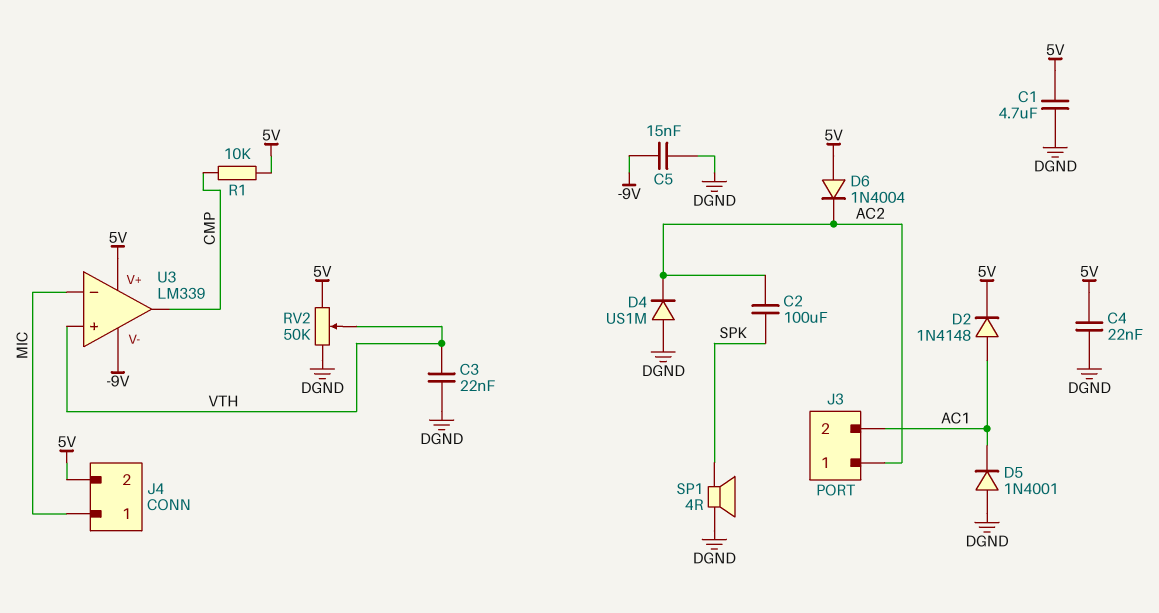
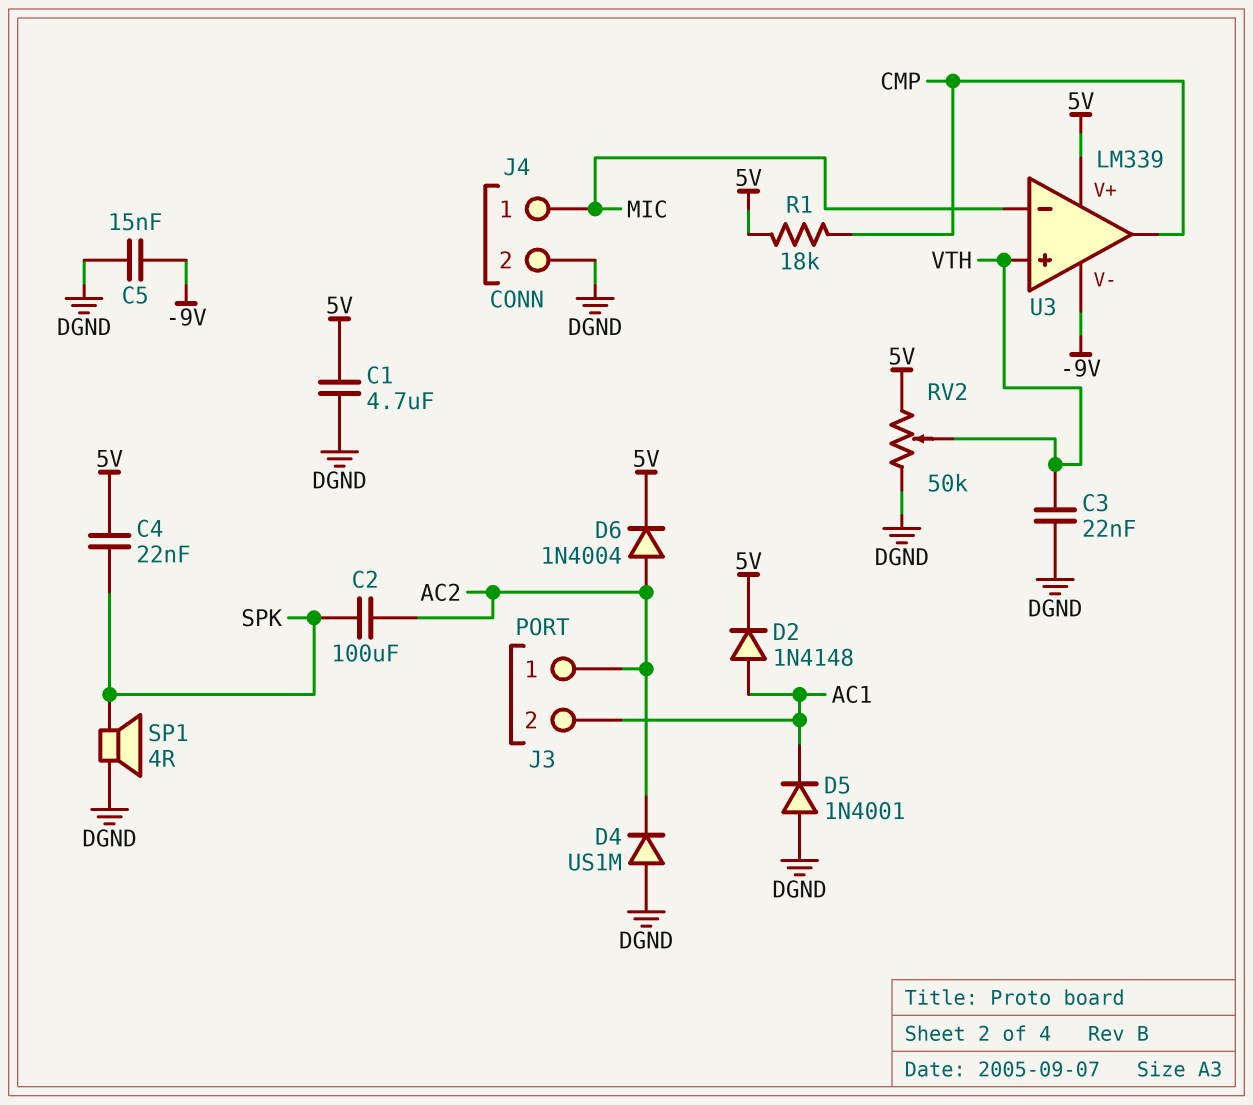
C4: 22nF (5V, DGND) -> 22nF (5V, SPK)
D6: diode 1N4004 (A 5V, K AC2) -> diode 1N4004 (A AC2, K 5V)
J4 pin 2: 5V -> DGND
R1: 10k (5V, CMP) -> 18k (5V, CMP)

